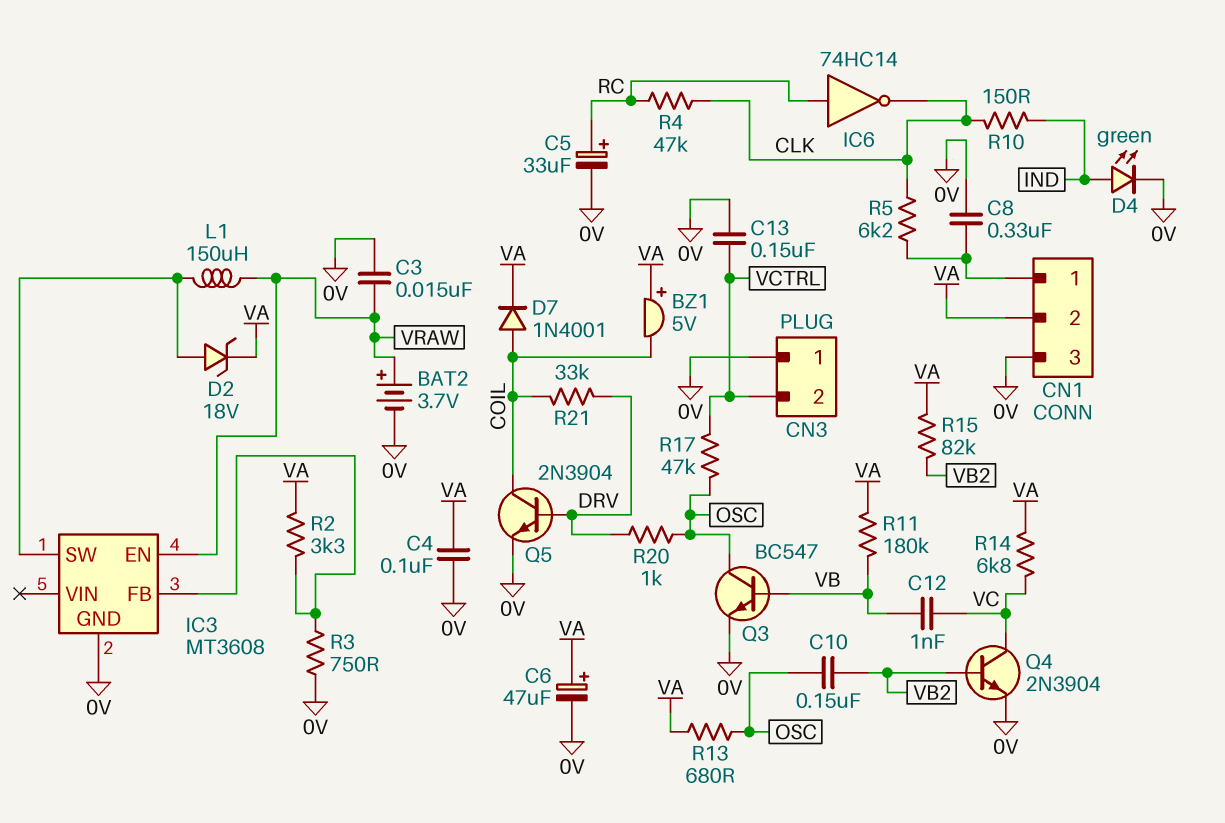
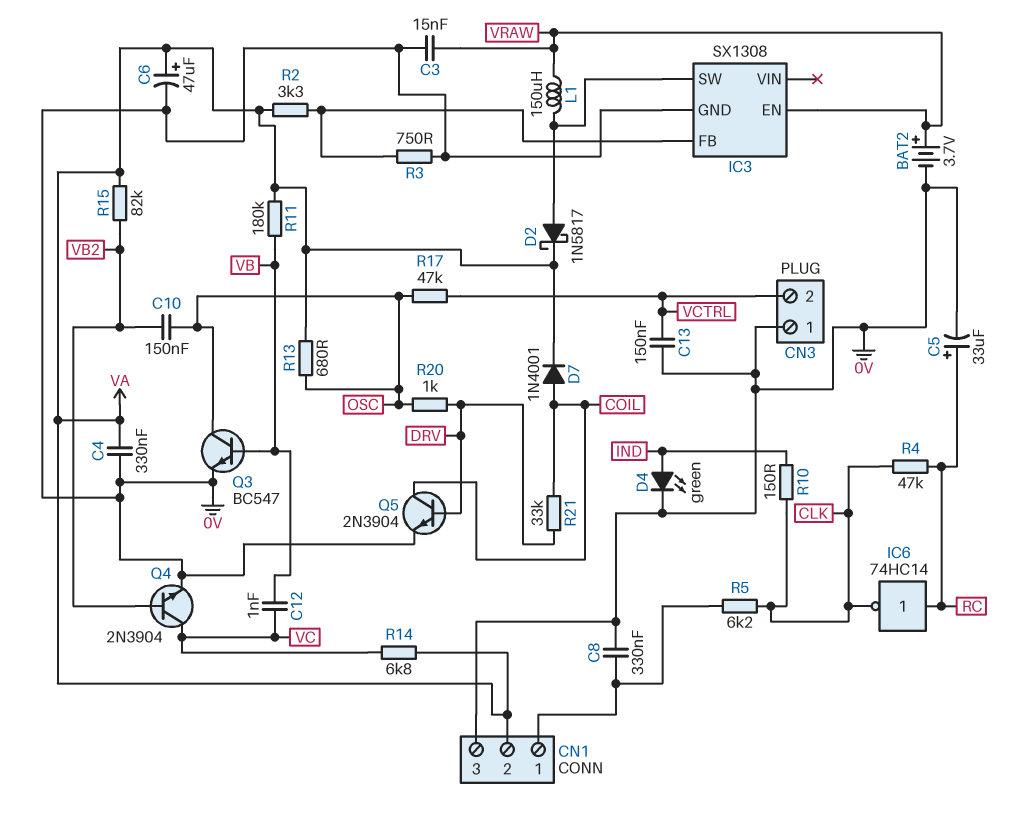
BZ1: buzzer 5V (plus VA, minus COIL) -> none
C4: 100nF (0V, VA) -> 330nF (0V, VA)
D2: zener 18V (A IC3/SW, K VA) -> schottky 1N5817 (A IC3/SW, K VA)
IC3: MT3608 -> SX1308

